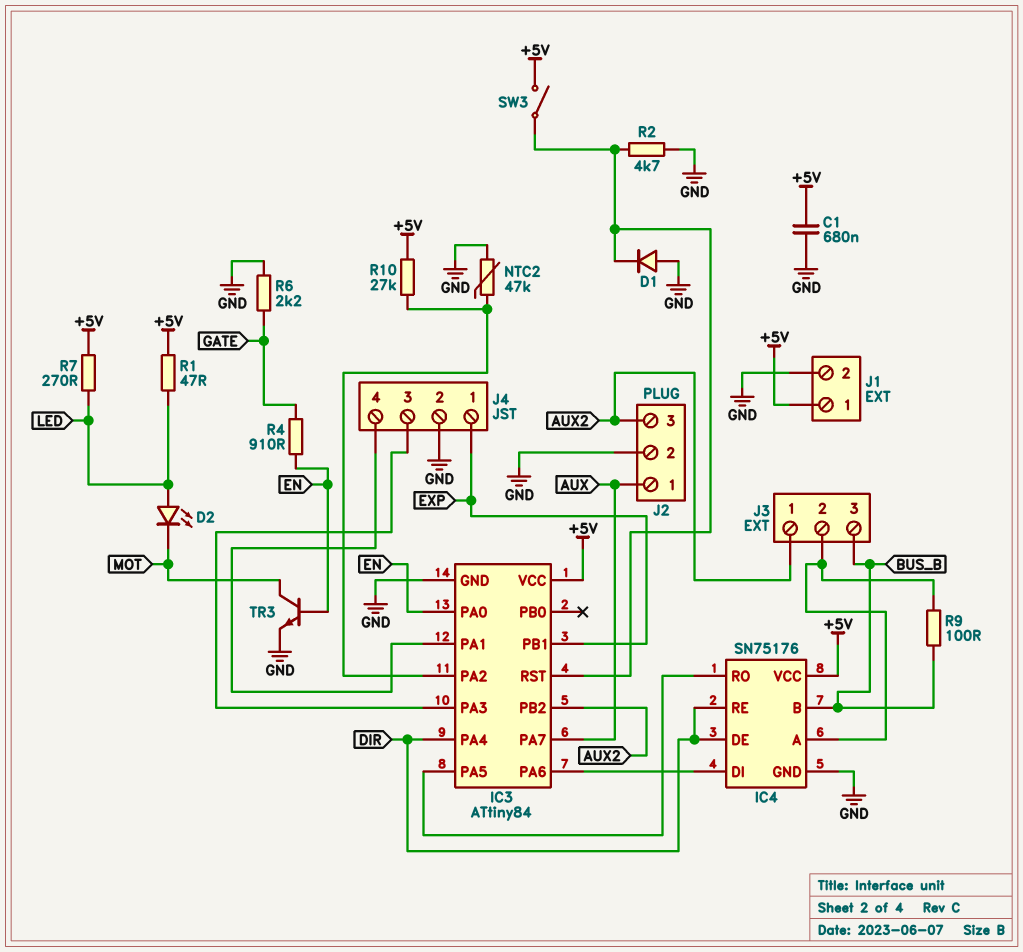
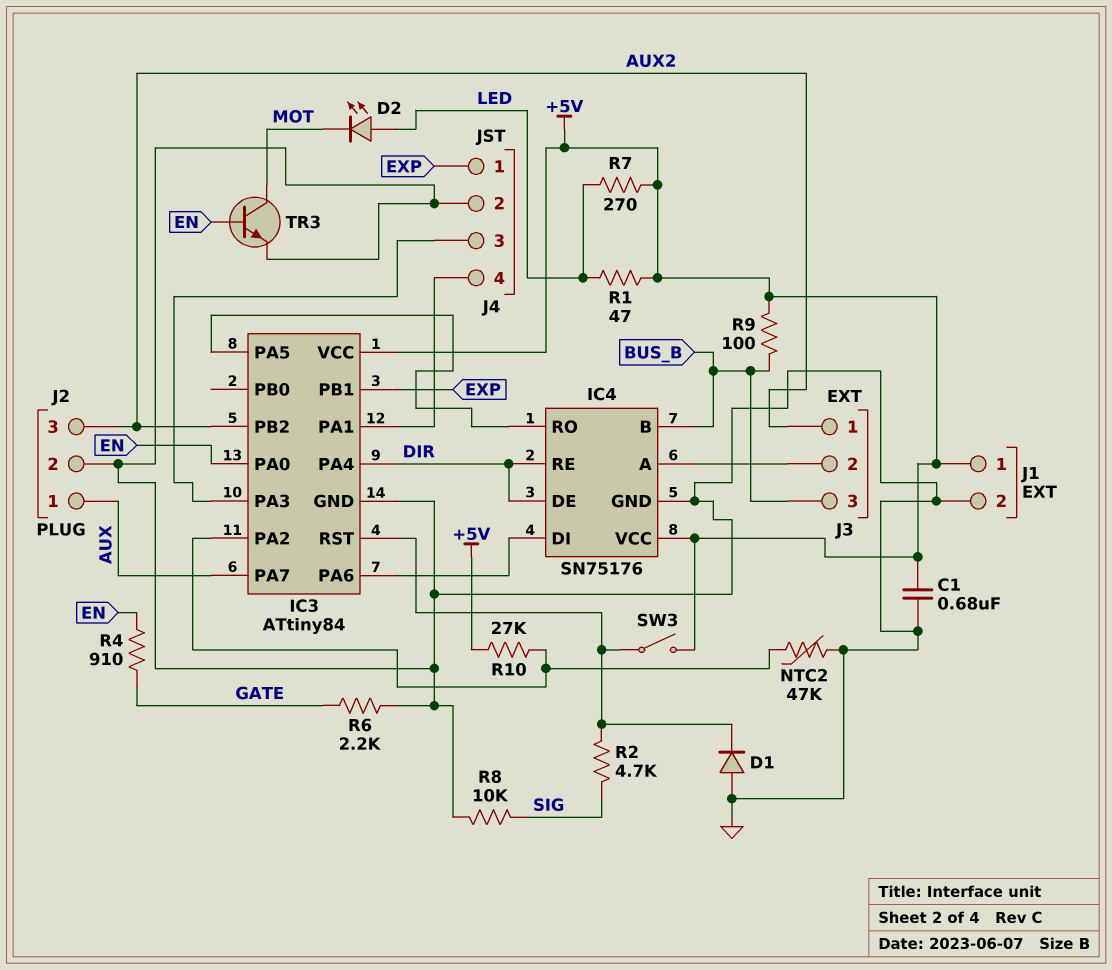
R2: 4.7k (GND, IC3/RST) -> 4.7k (IC3/RST, SIG)
R8: none -> 10k (GND, SIG)
R9: 100 (BUS_B, IC4/A) -> 100 (+5V, BUS_B)

